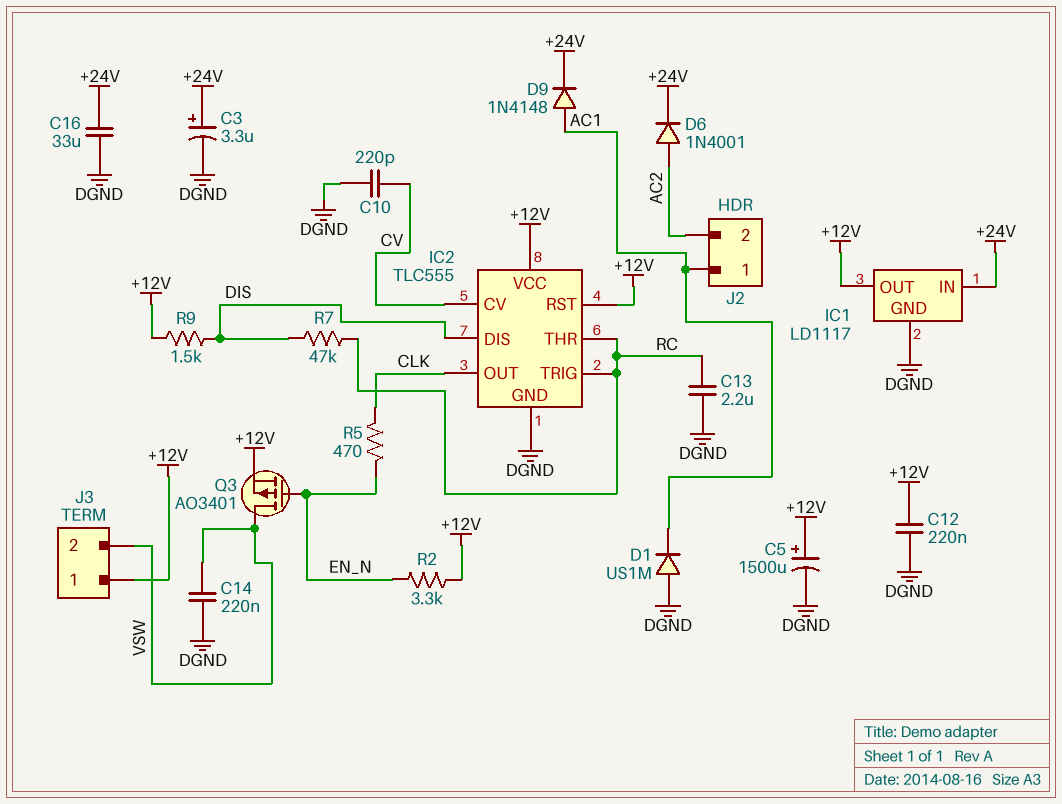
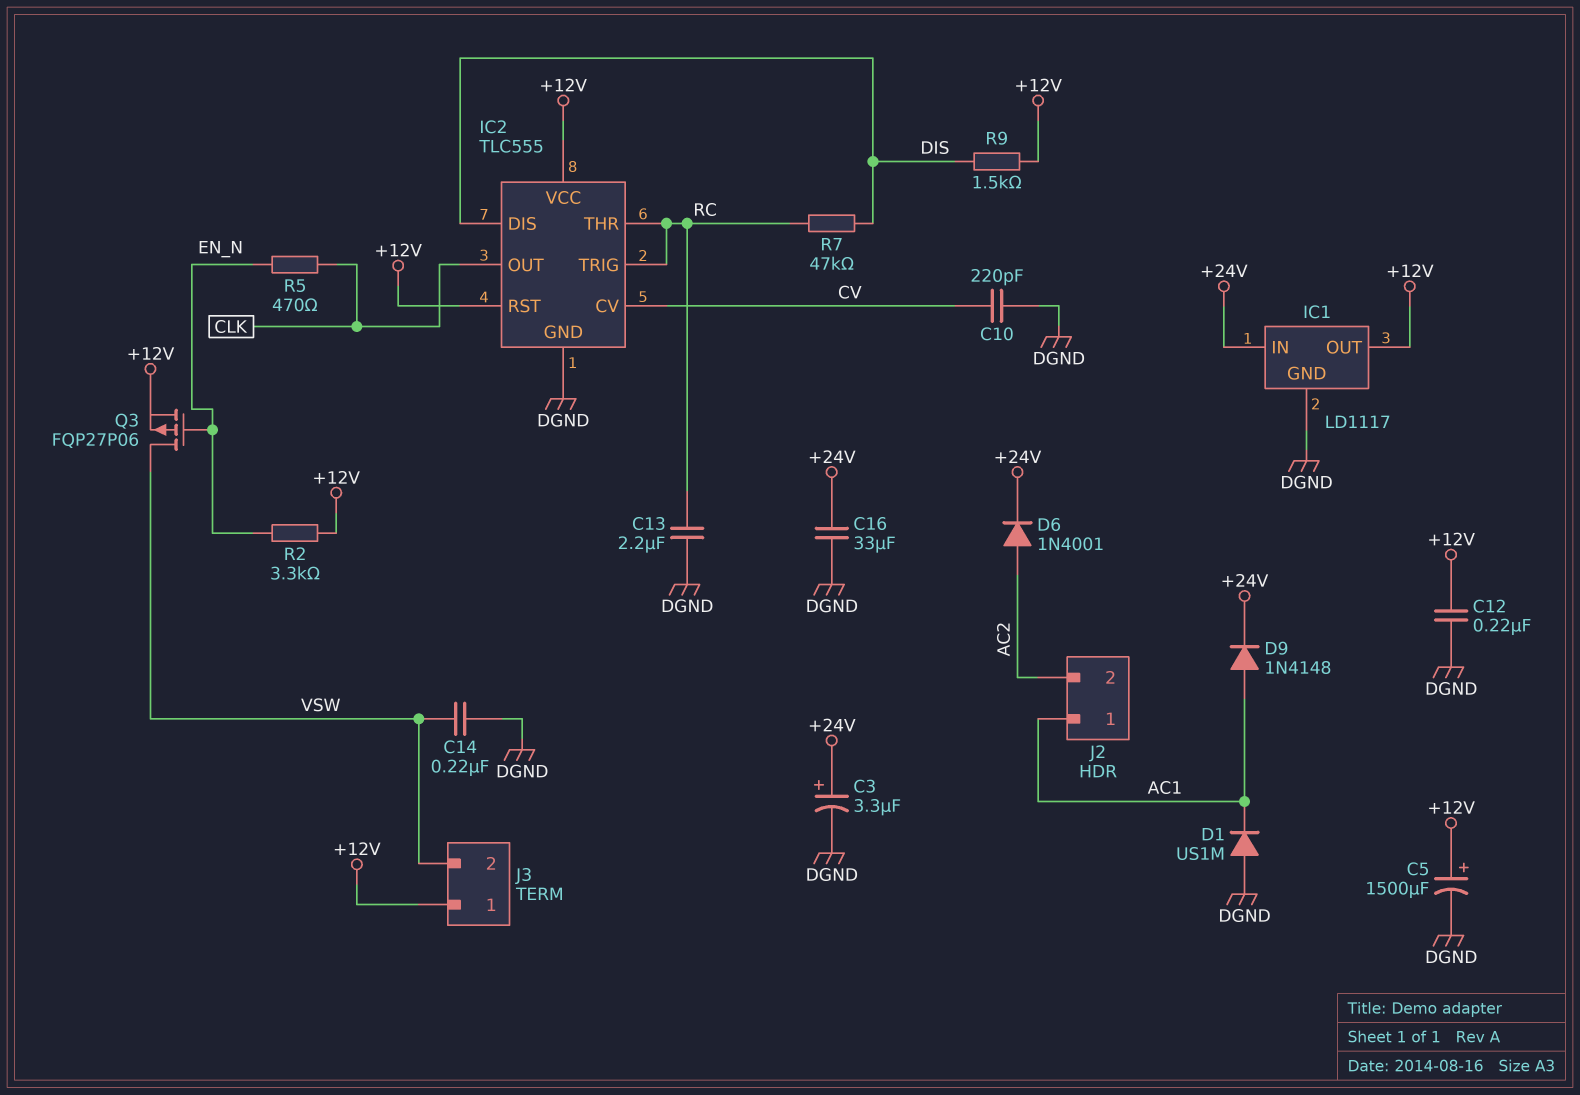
Q3: PMOS AO3401 (G EN_N, D VSW, S +12V) -> PMOS FQP27P06 (G EN_N, D VSW, S +12V)

